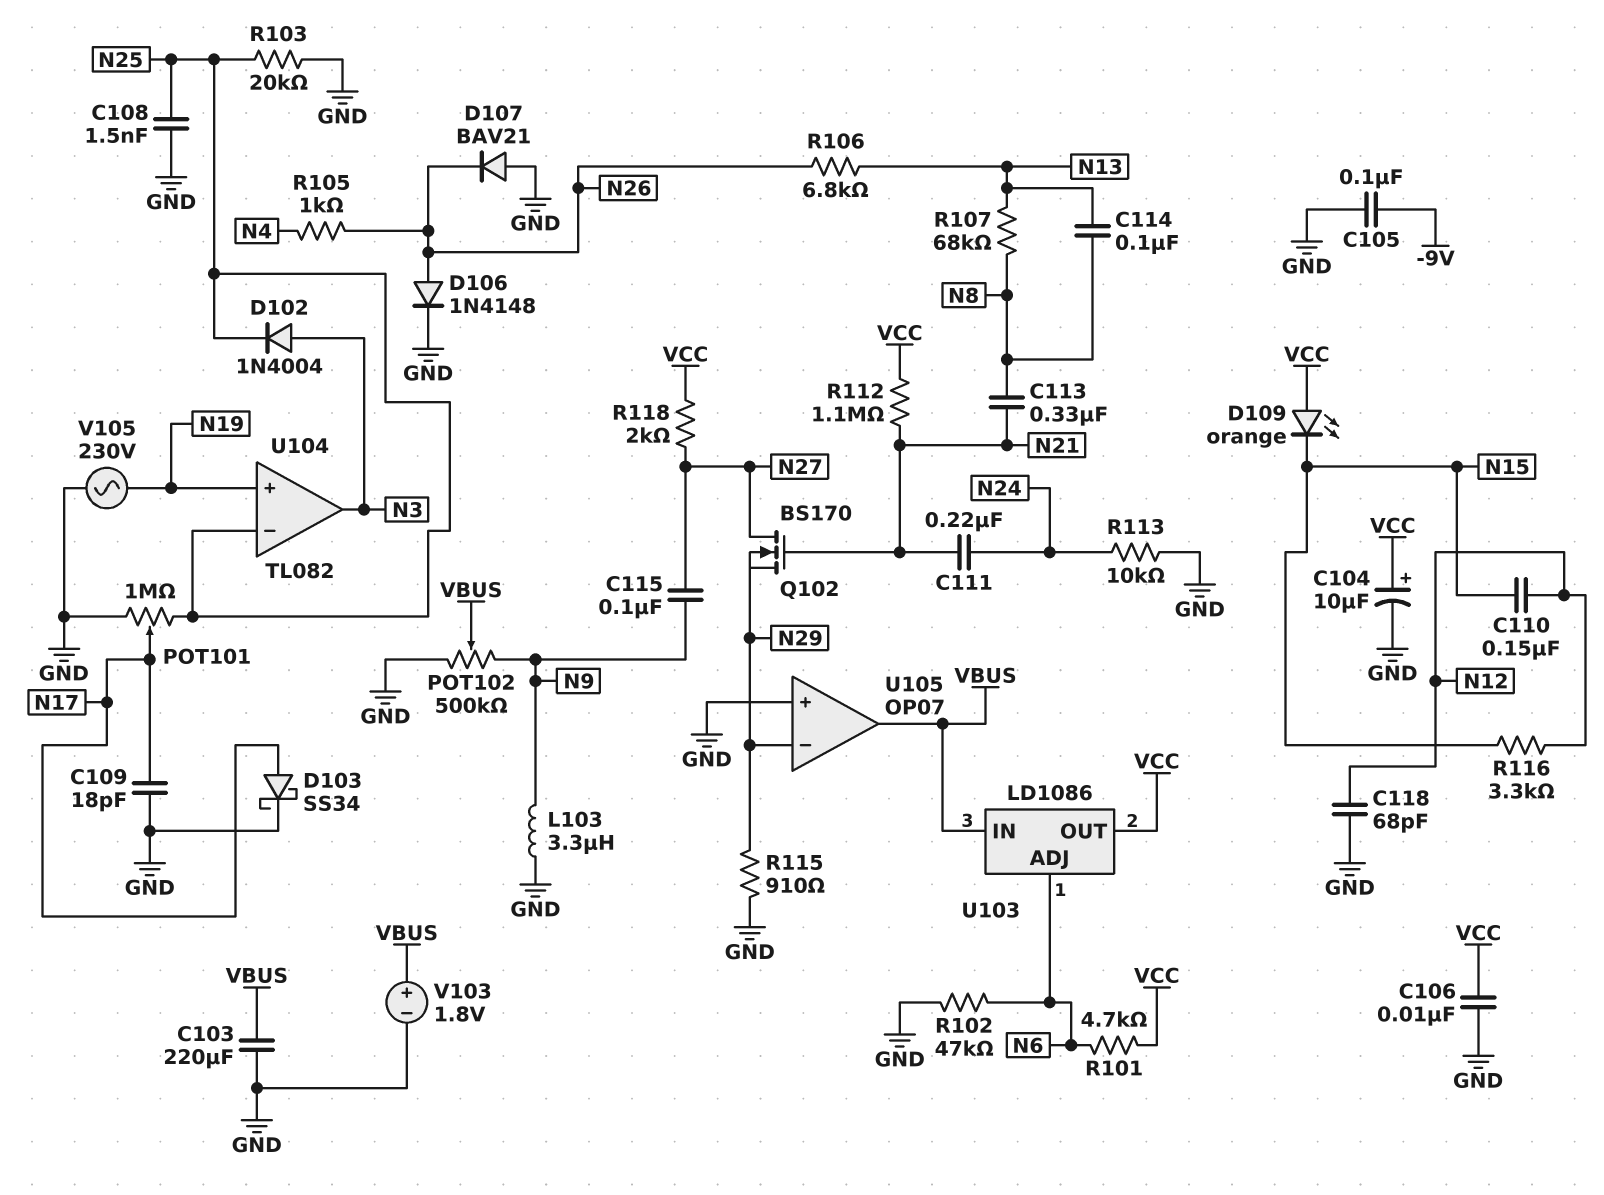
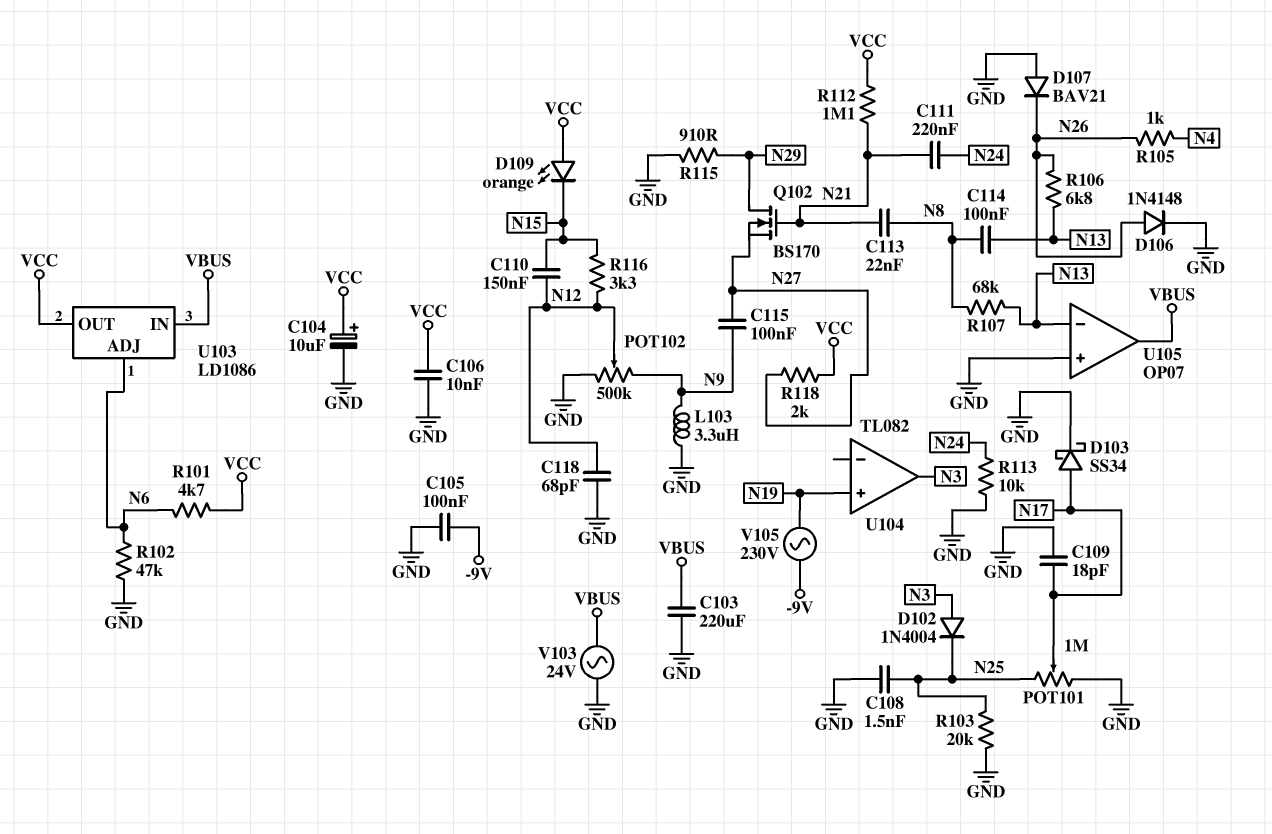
C113: 330nF (N8, N21) -> 22nF (N8, N21)
POT102: 500k (GND, N9, wiper VBUS) -> 500k (GND, N9, wiper N12)
Q102: NMOS BS170 (G N21, D N27, S N29) -> NMOS BS170 (G N21, D N29, S N27)
U104 pin in-: N25 -> none
U105 pin in-: N29 -> N13
V103: 1.8V (plus VBUS, minus GND) -> AC 24V (GND, VBUS)
V105: AC 230V (GND, N19) -> AC 230V (-9V, N19)

